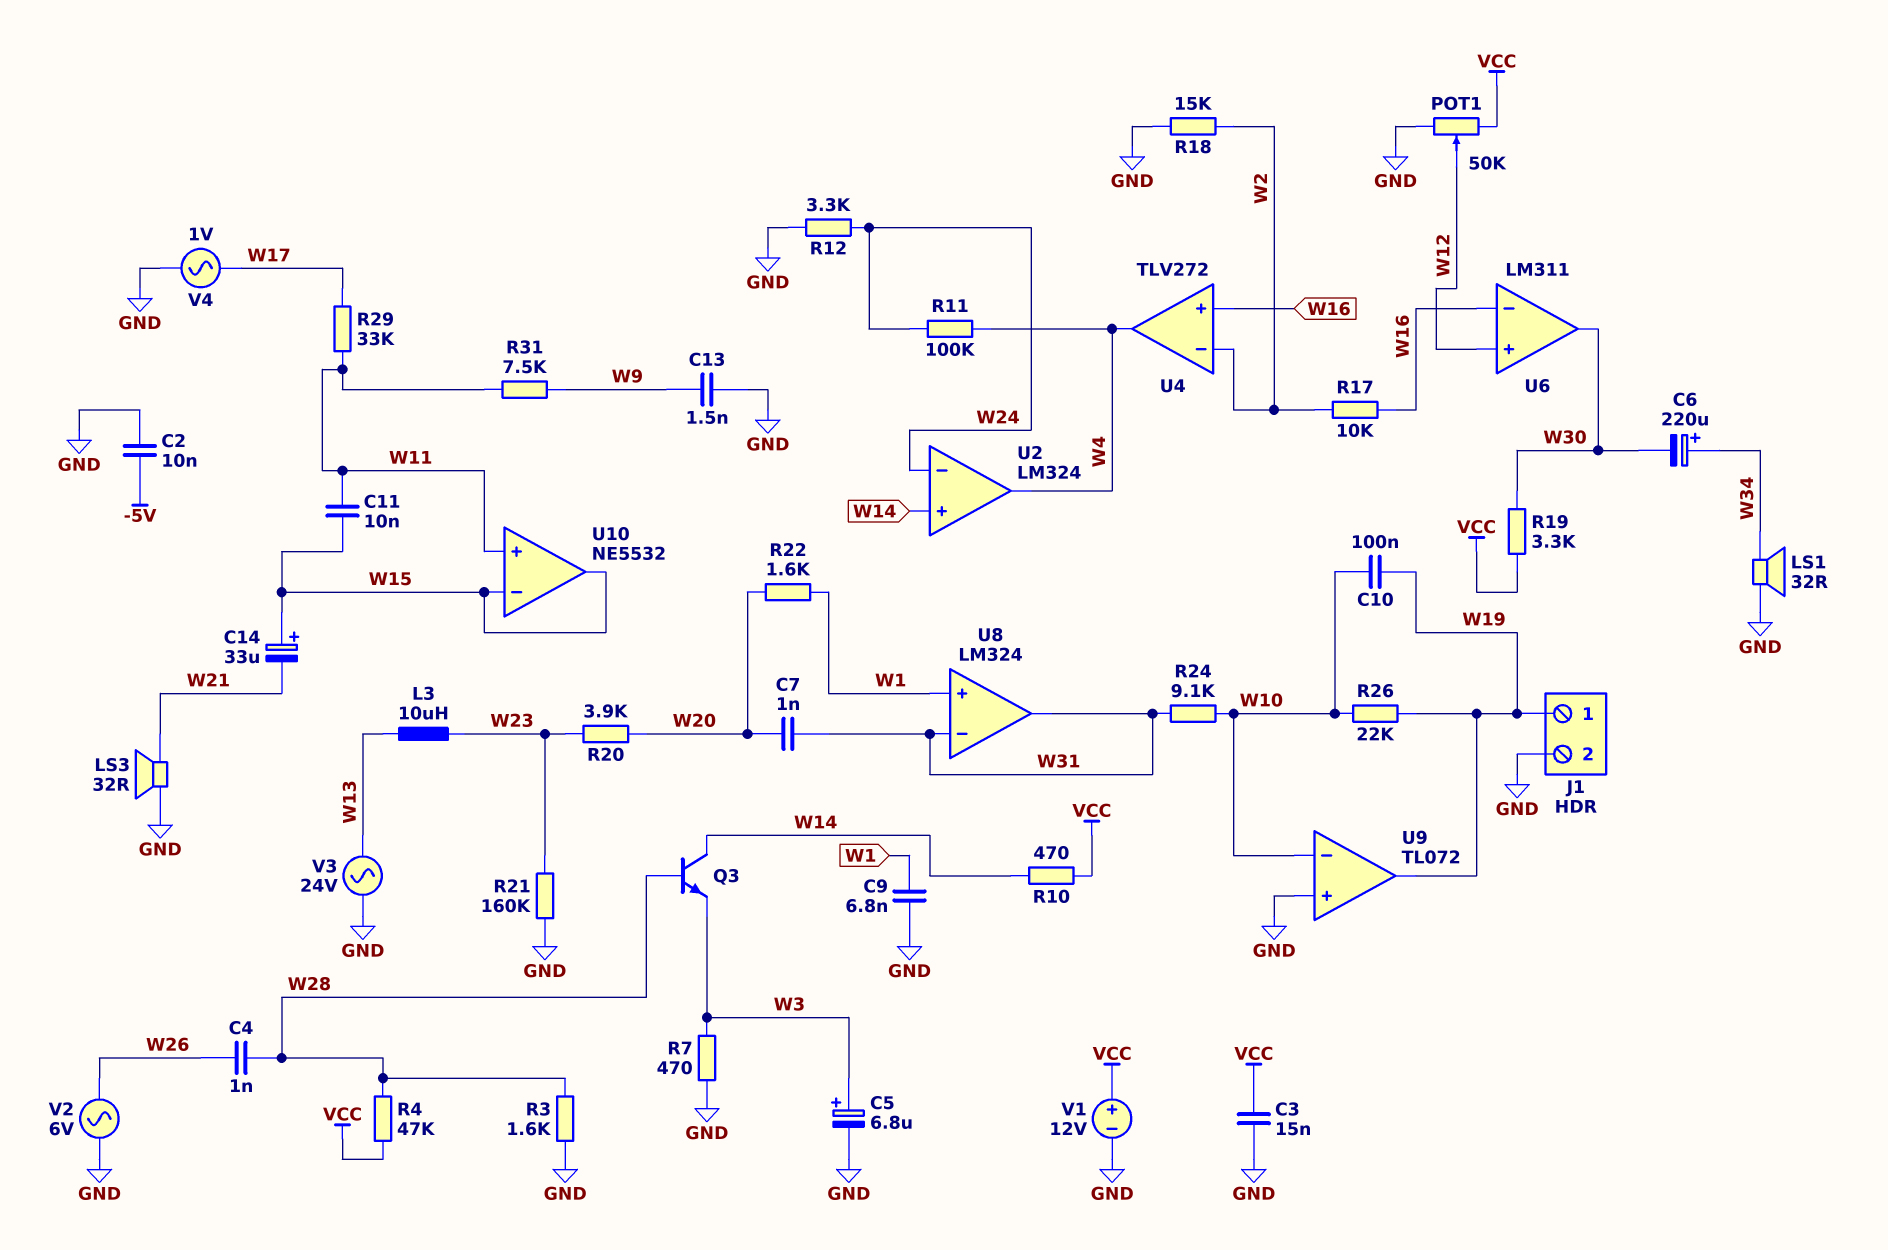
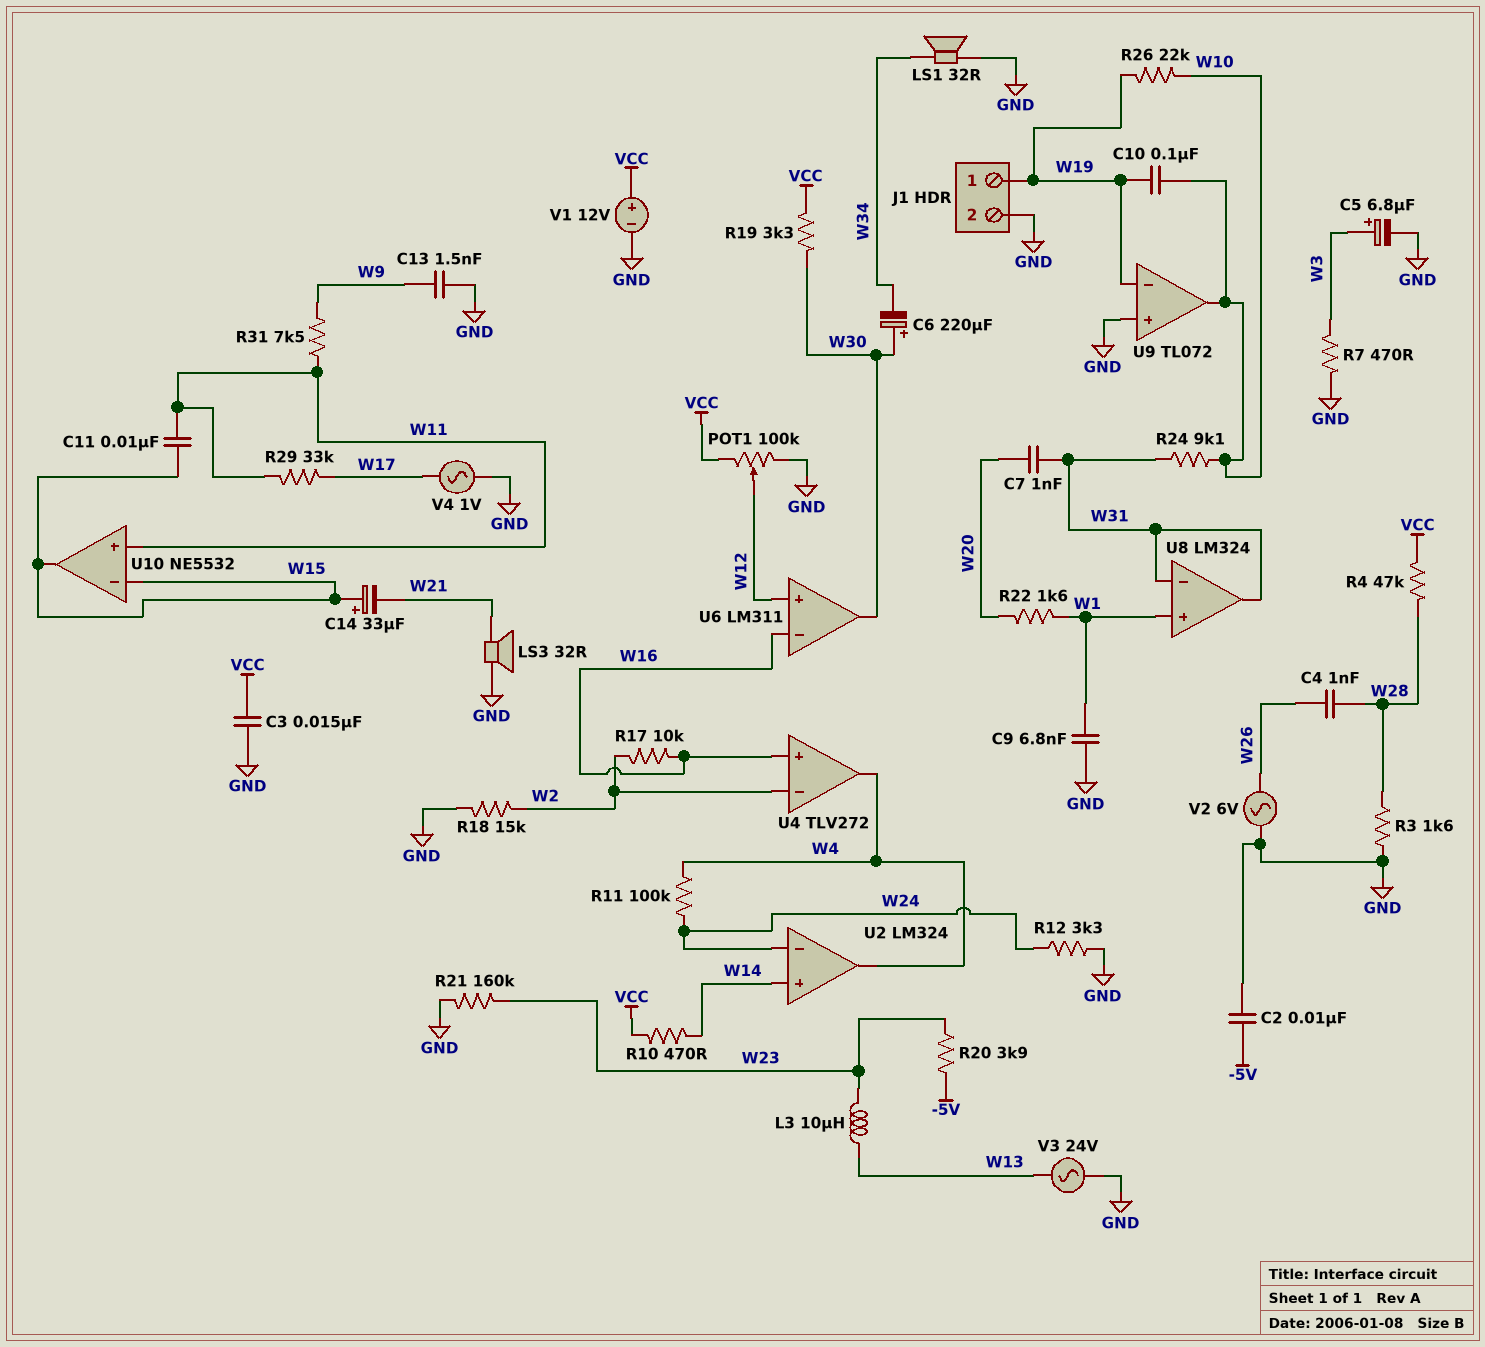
C6: 220uF (plus W34, minus W30) -> 220uF (plus W30, minus W34)
POT1: 50k (GND, VCC, wiper W12) -> 100k (GND, VCC, wiper W12)
Q3: NPN (B W28, C W14, E W3) -> none
R20: 3.9k (W20, W23) -> 3.9k (-5V, W23)
U9 pin in-: W10 -> W19
U9 pin out: W19 -> W10

